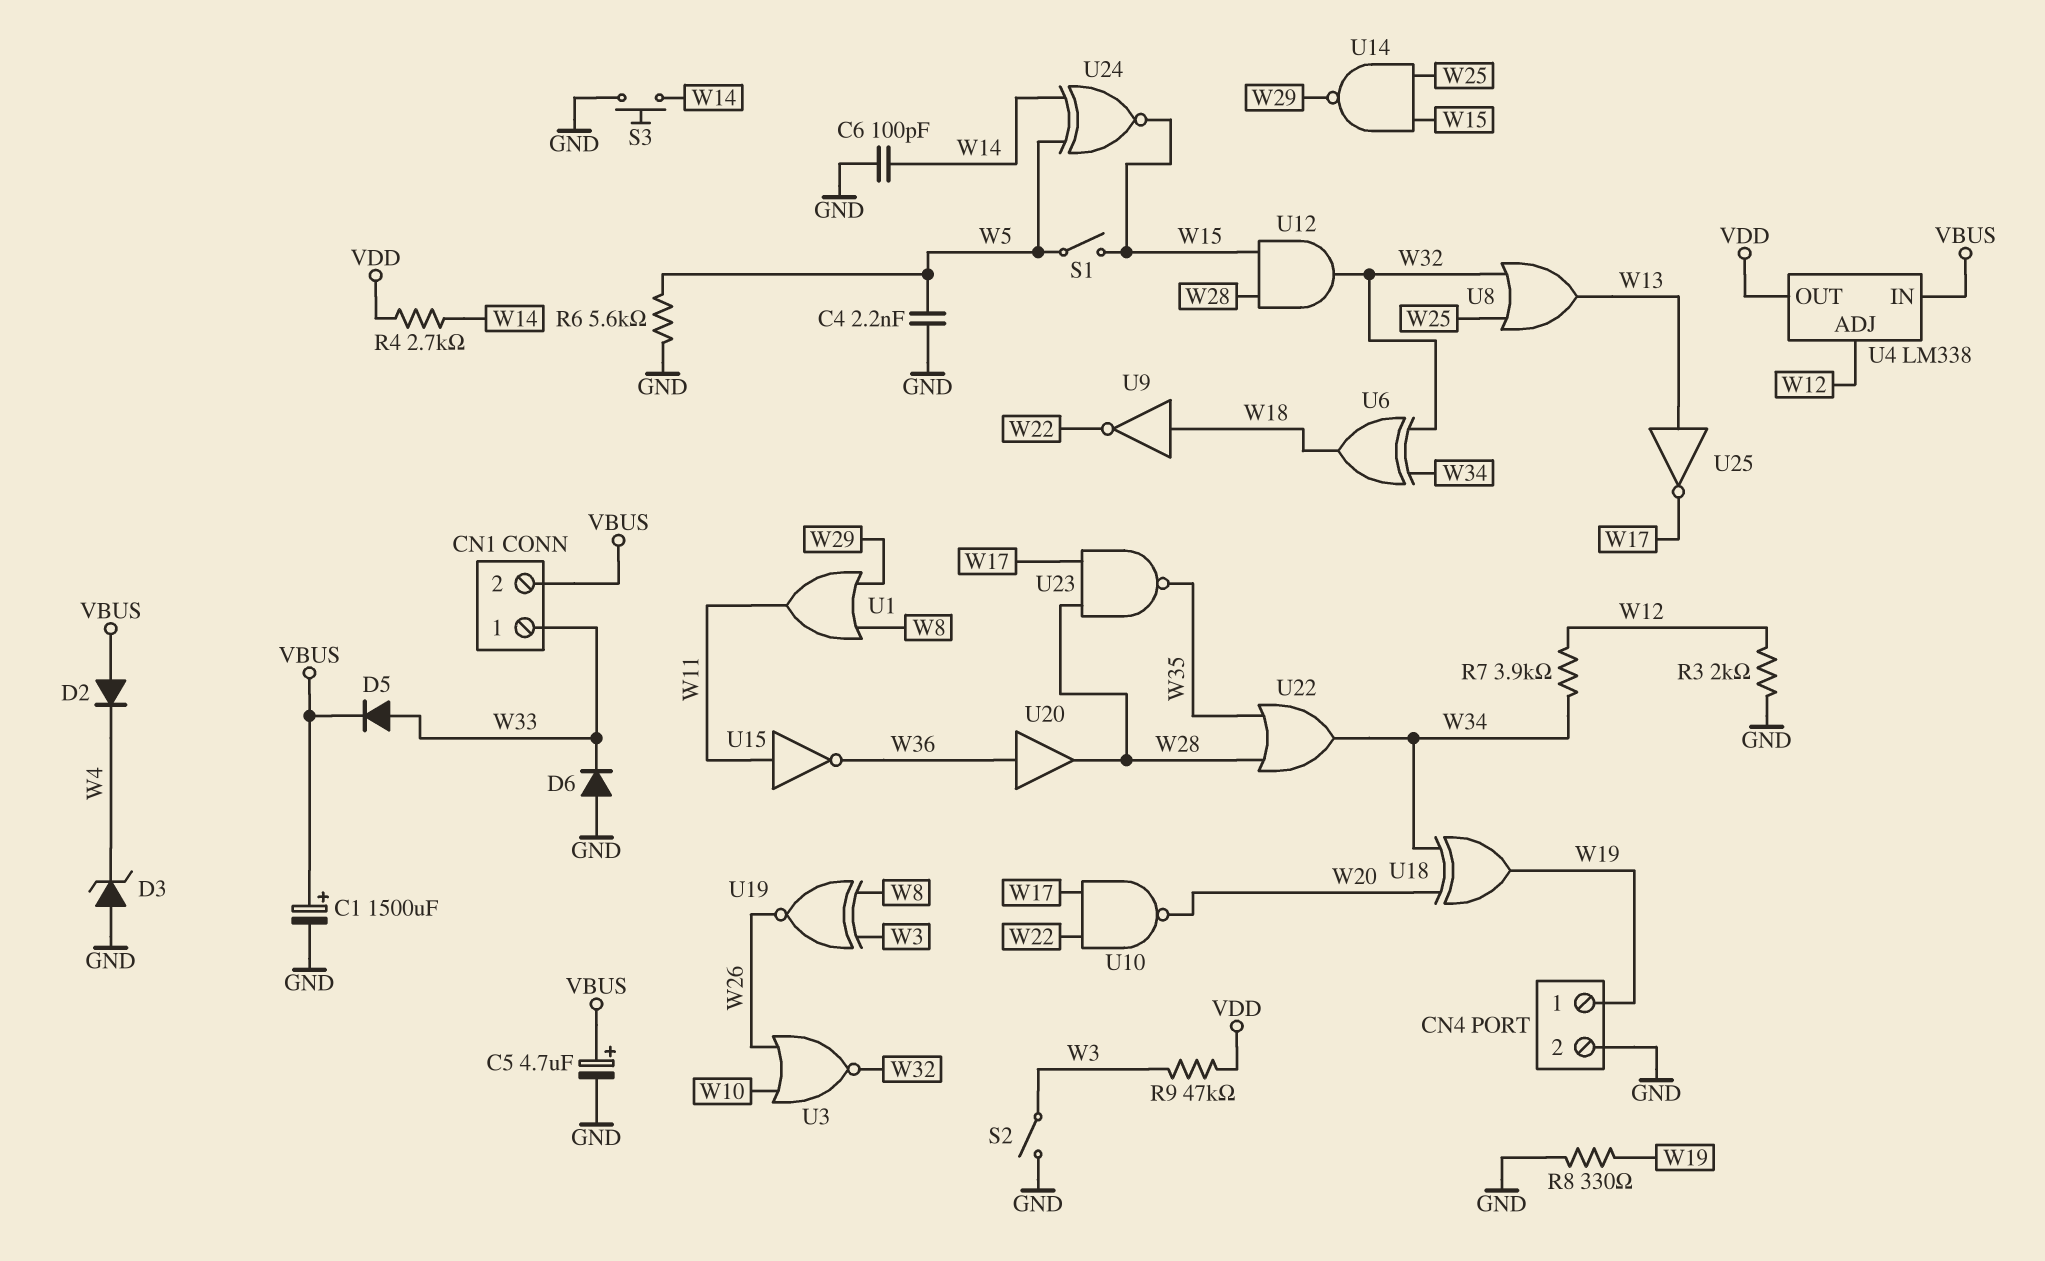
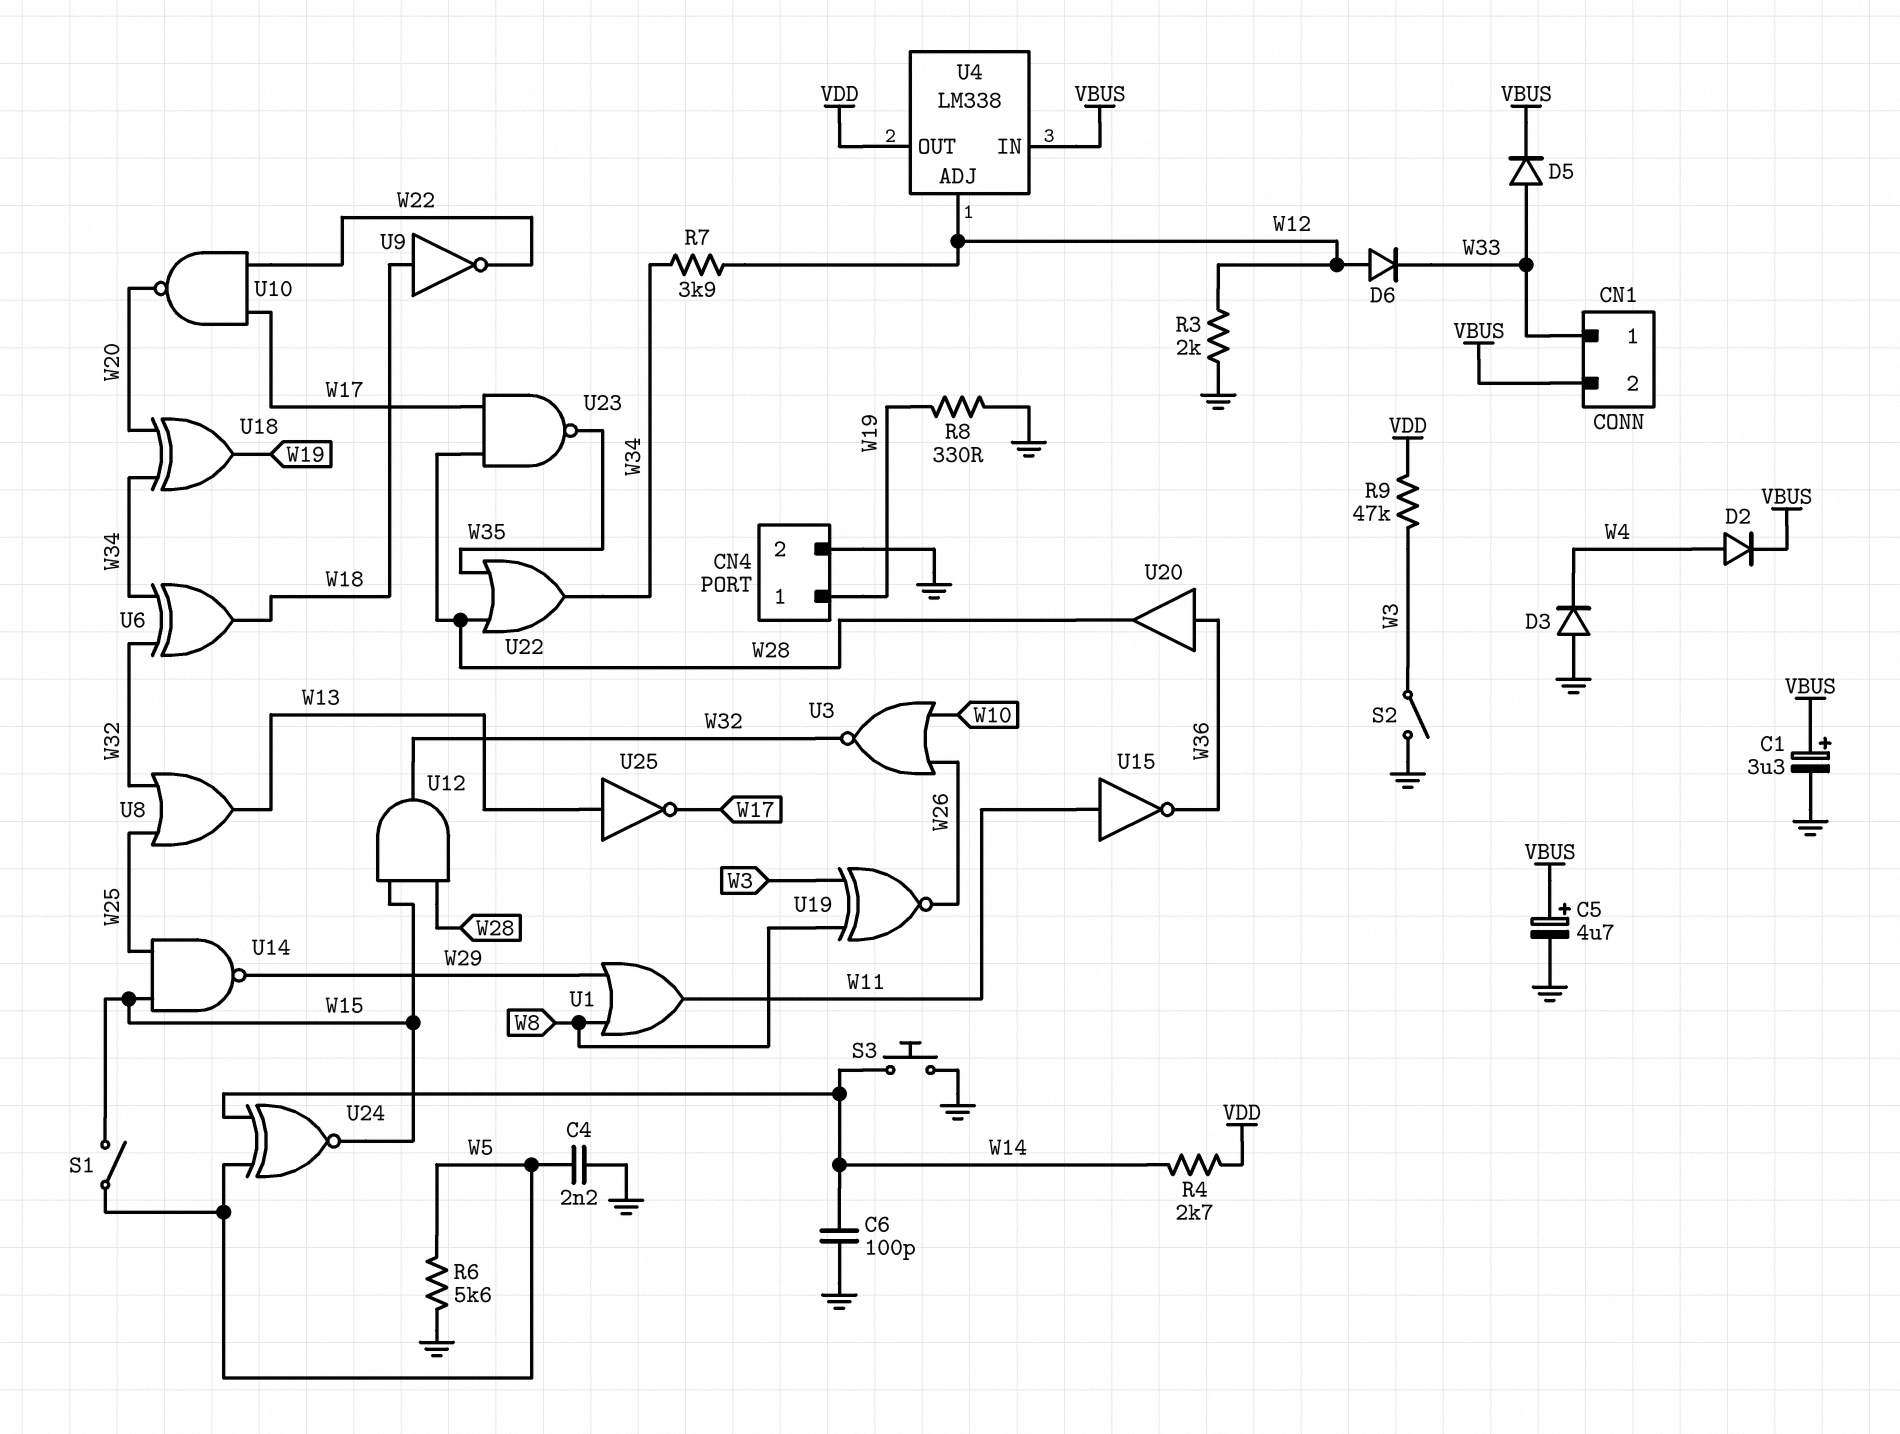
C1: 1500uF (plus VBUS, minus GND) -> 3.3uF (plus VBUS, minus GND)
D2: diode (A VBUS, K W4) -> diode (A W4, K VBUS)
D3: zener (A GND, K W4) -> diode (A GND, K W4)
D6: diode (A GND, K W33) -> diode (A W12, K W33)

